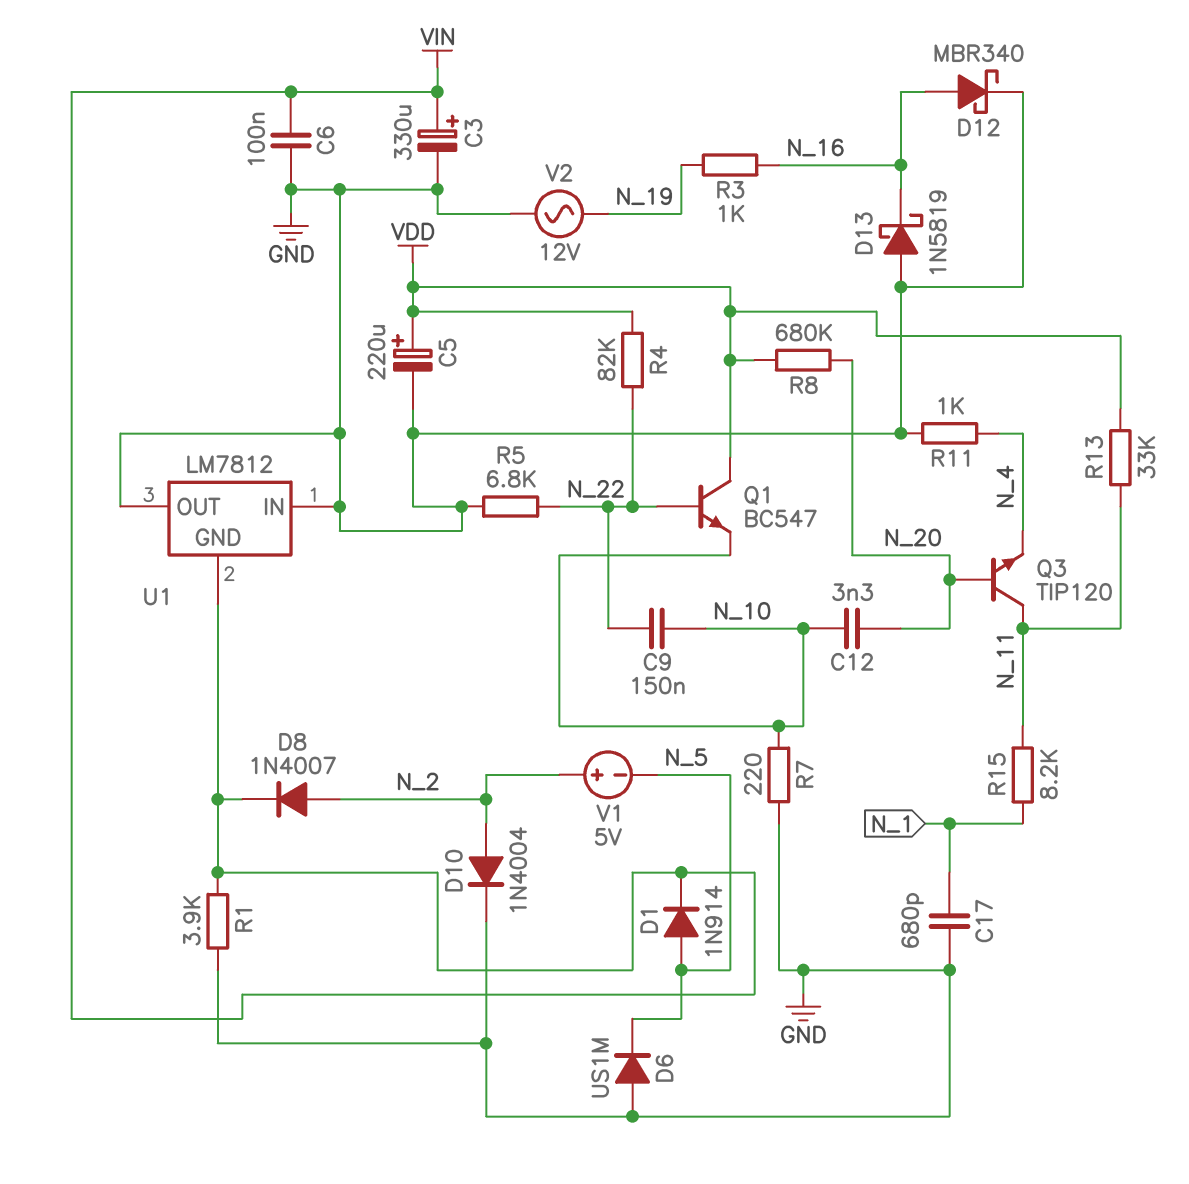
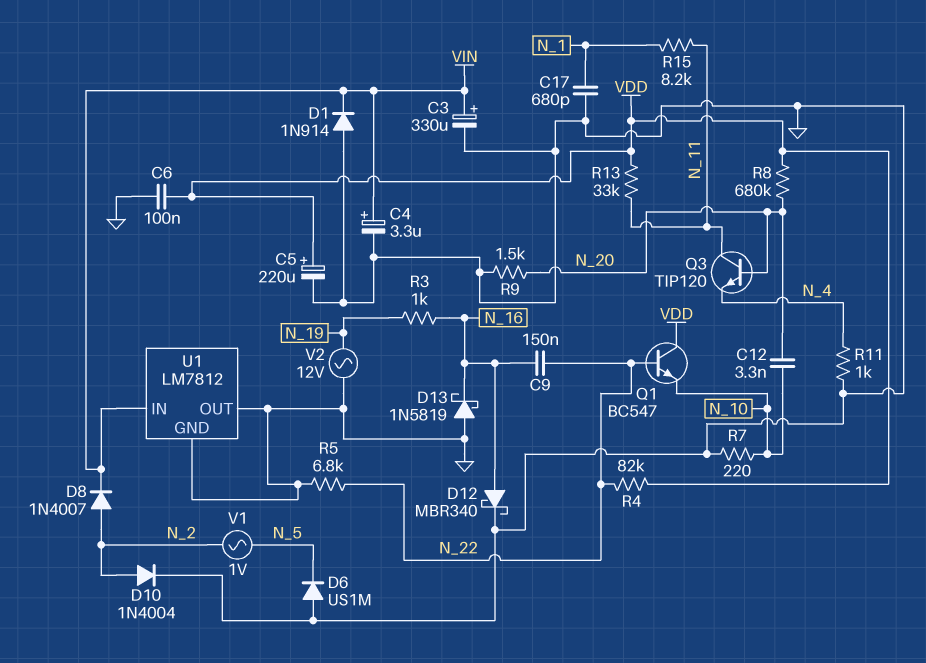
C4: none -> 3.3uF (plus VIN, minus GND)
C6: 100nF (GND, VIN) -> 100nF (GND, VDD)
C9: 150nF (N_10, N_22) -> 150nF (N_16, N_22)
D1: diode 1N914 (A N_5, K VIN) -> diode 1N914 (A GND, K VIN)
R1: 3.9k (GND, VIN) -> none
R9: none -> 1.5k (GND, N_20)
U1 pin GND: VIN -> GND
U1 pin IN: GND -> VIN
V1: 5V (plus N_2, minus N_5) -> AC 1V (N_2, N_5)

